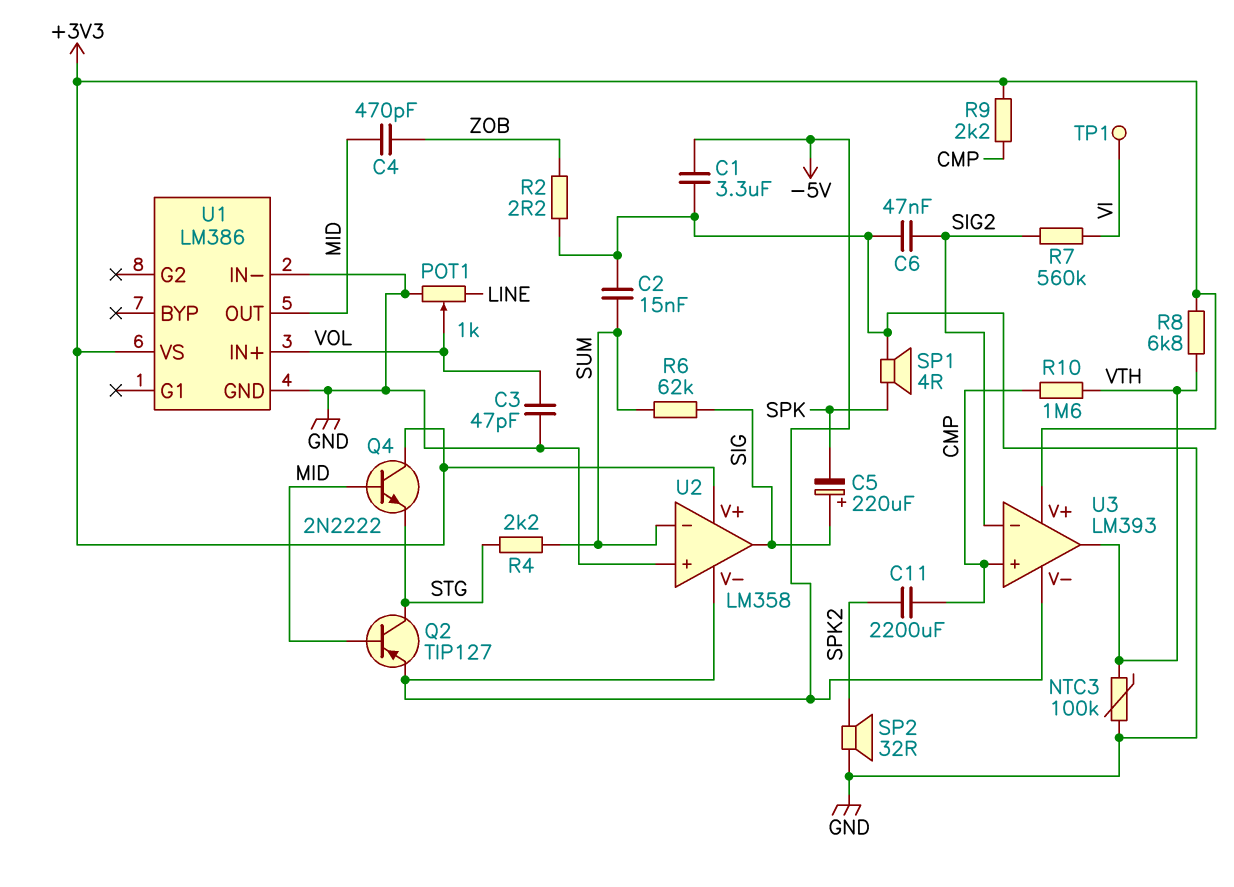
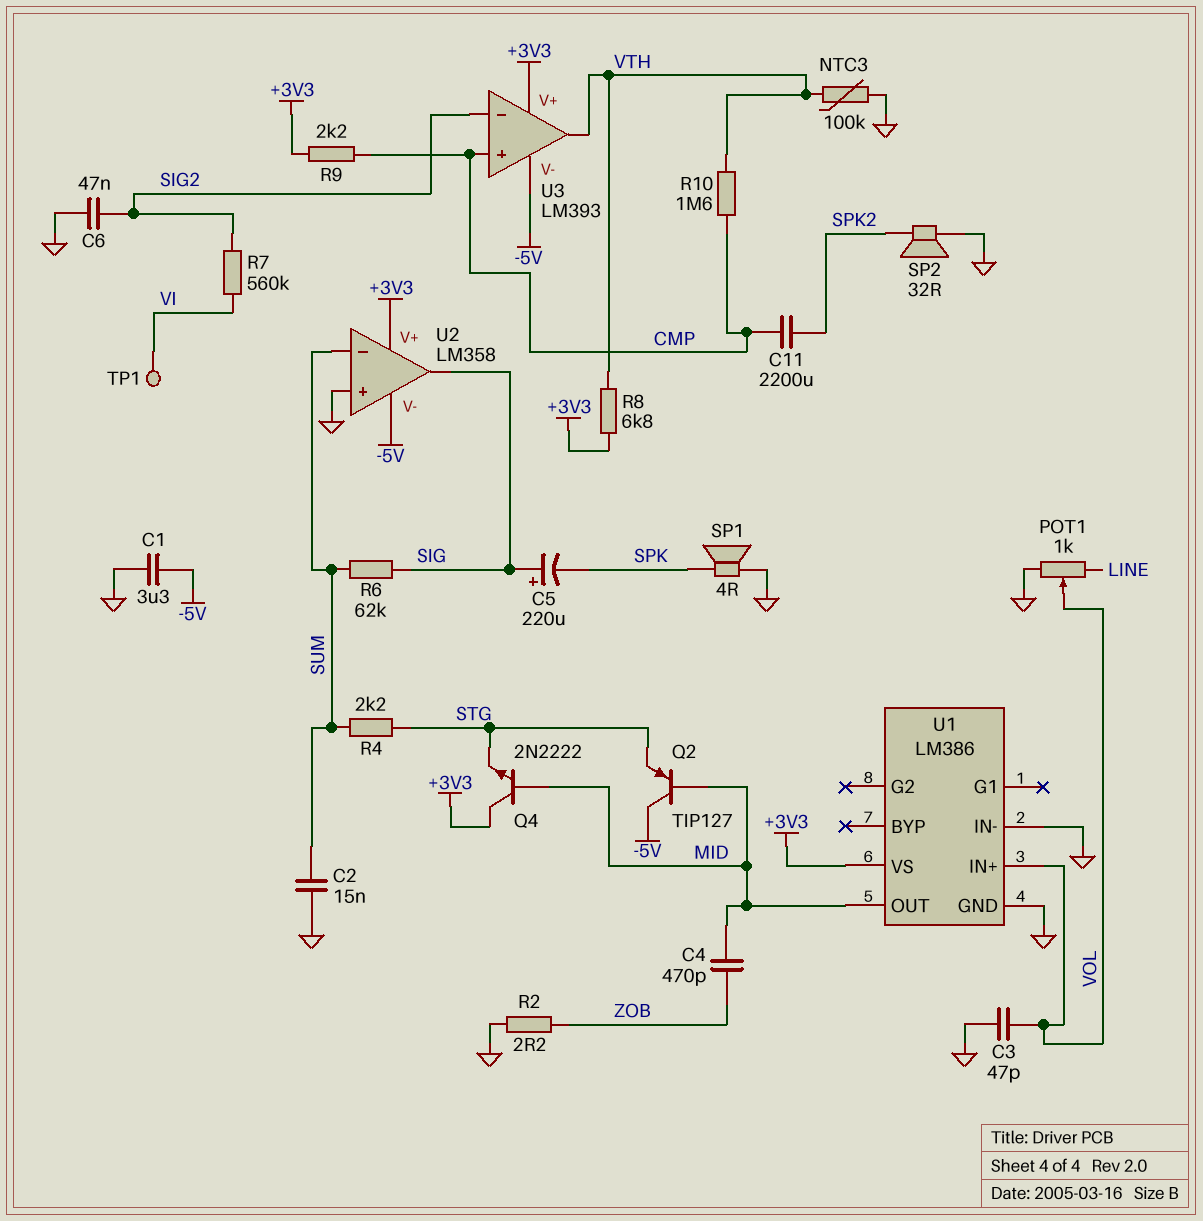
Q2: PNP TIP127 (B MID, C STG, E -5V) -> PNP TIP127 (B MID, C -5V, E STG)

